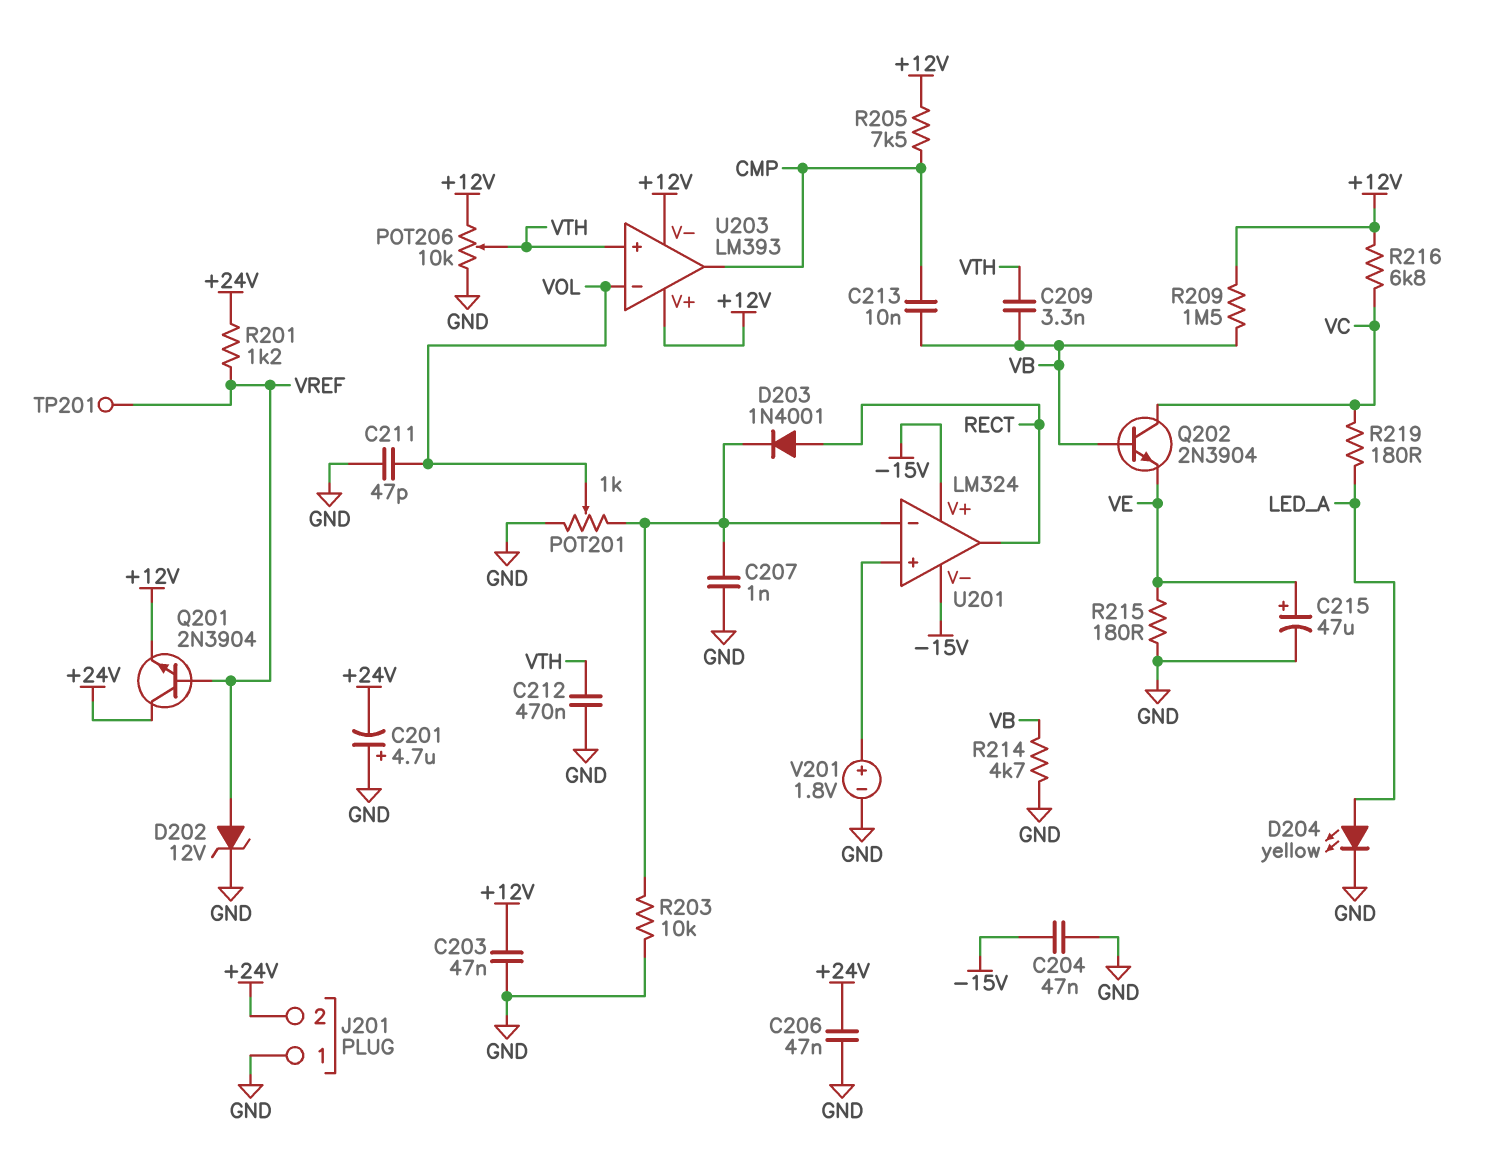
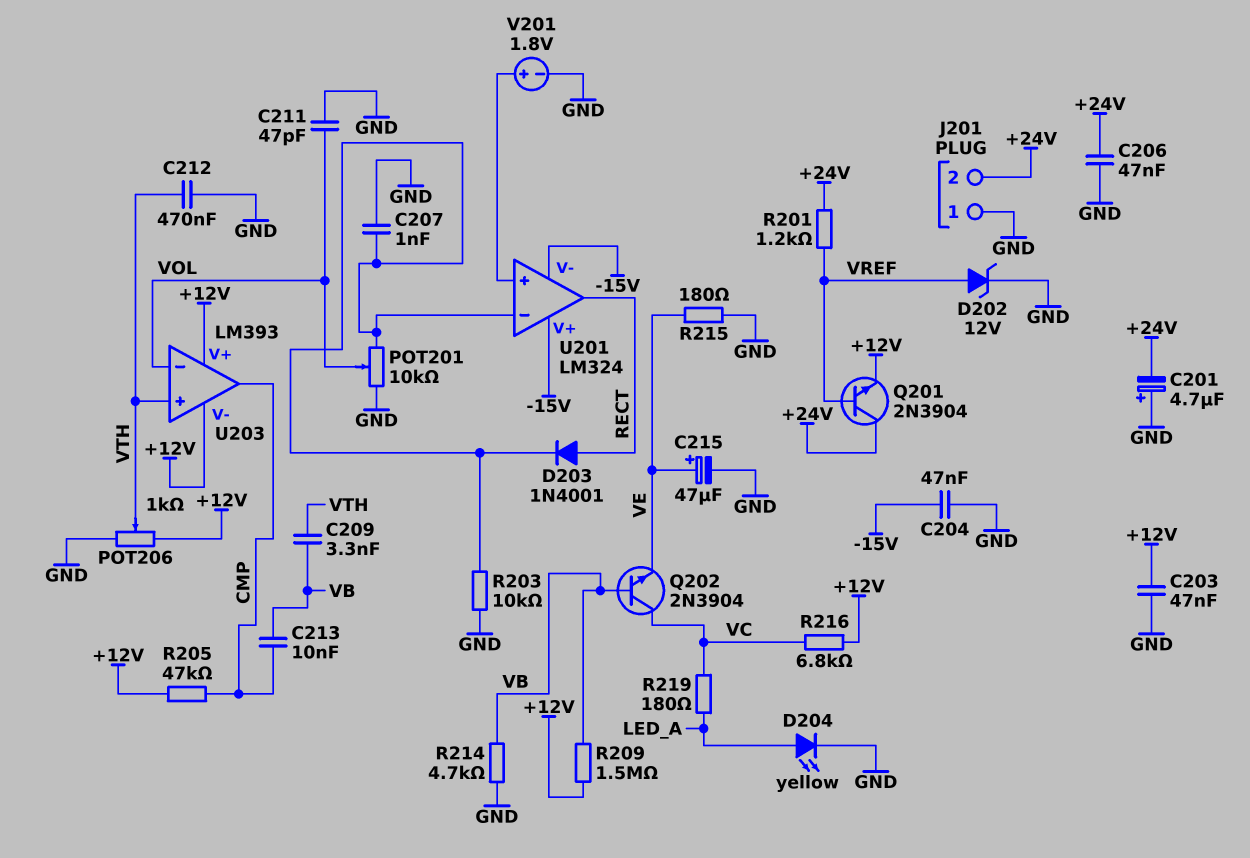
POT201: 1k (GND, U201/in-, wiper VOL) -> 10k (GND, U201/in-, wiper VOL)
POT206: 10k (+12V, GND, wiper VTH) -> 1k (+12V, GND, wiper VTH)
R205: 7.5k (+12V, CMP) -> 47k (+12V, CMP)
TP201: test point (VREF) -> none

